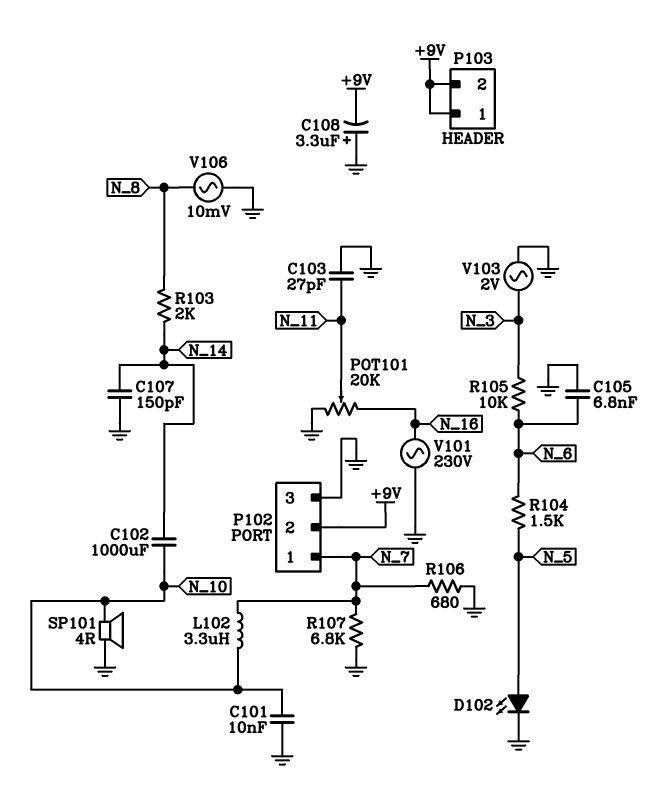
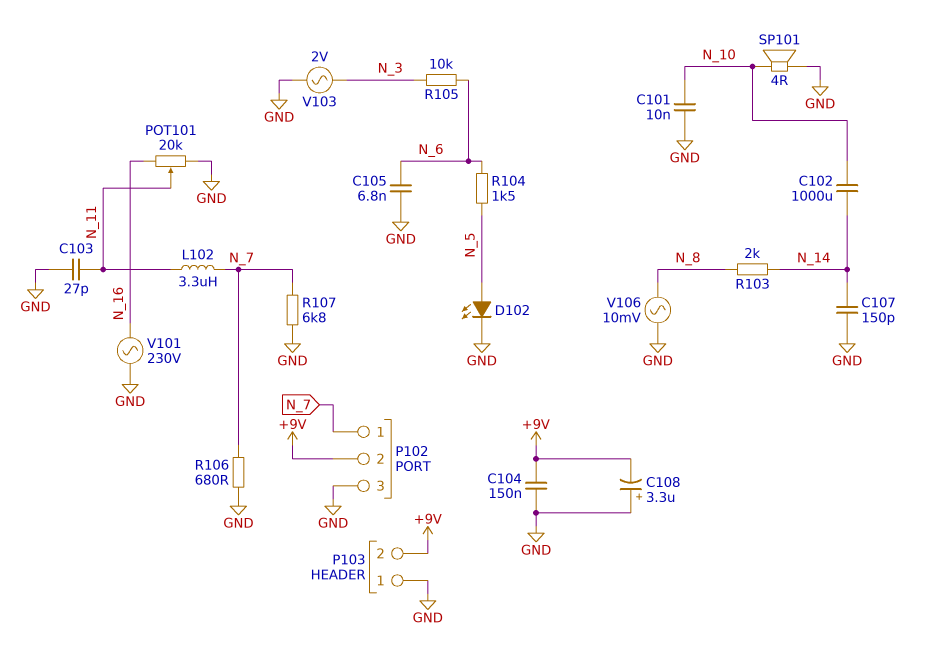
C104: none -> 150nF (+9V, GND)
L102: 3.3uH (N_7, N_10) -> 3.3uH (N_7, N_11)
P103 pin 1: +9V -> GND

